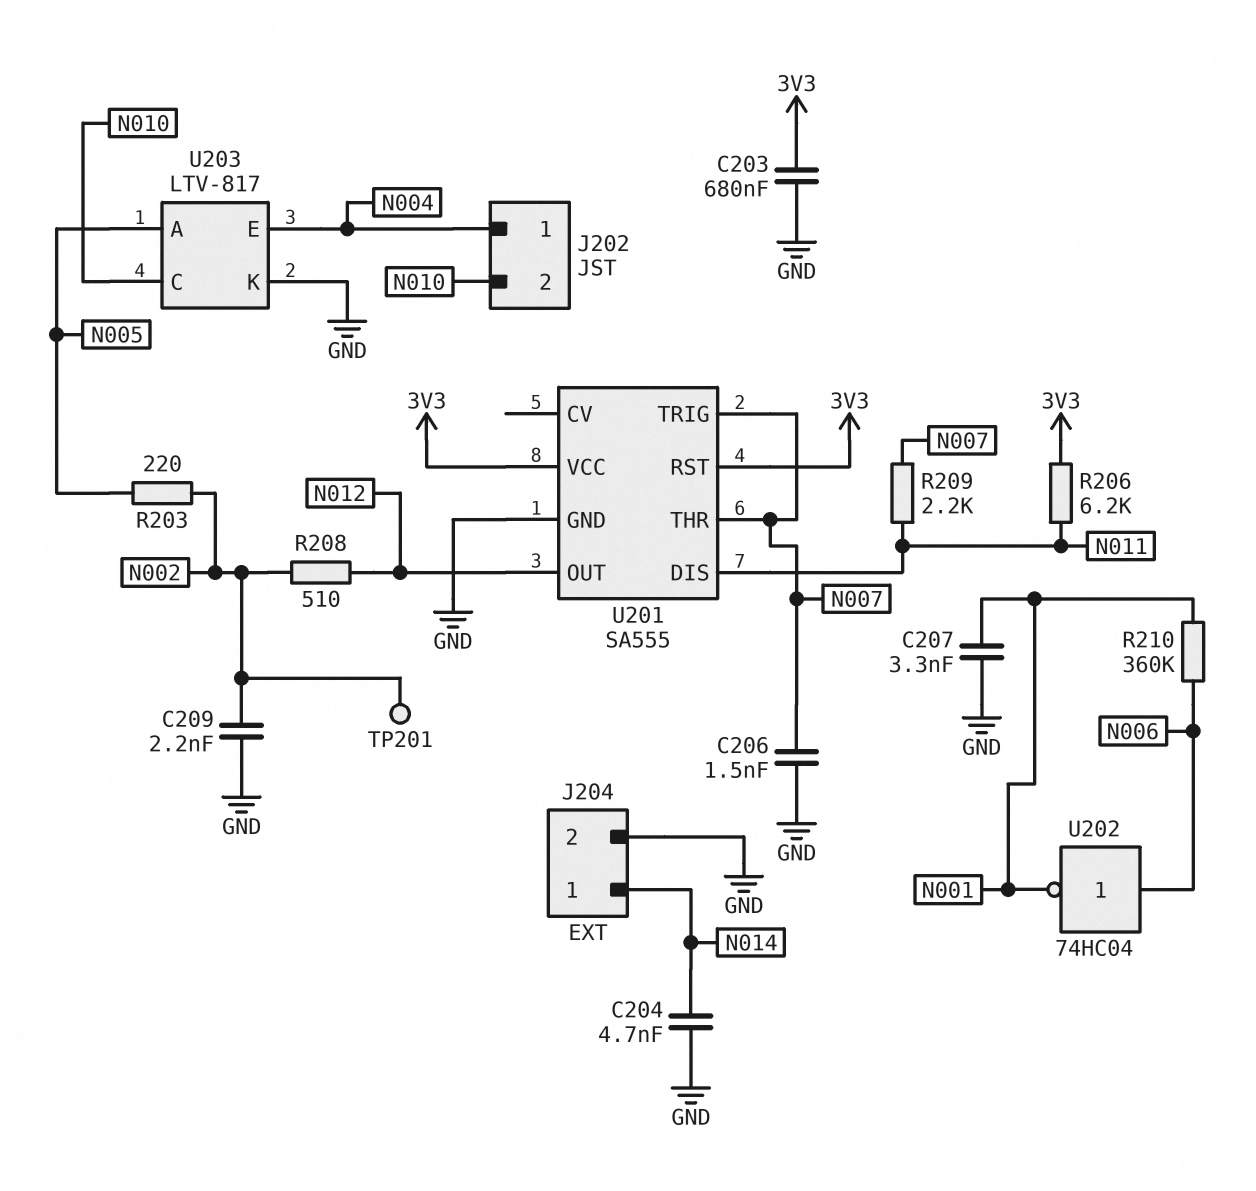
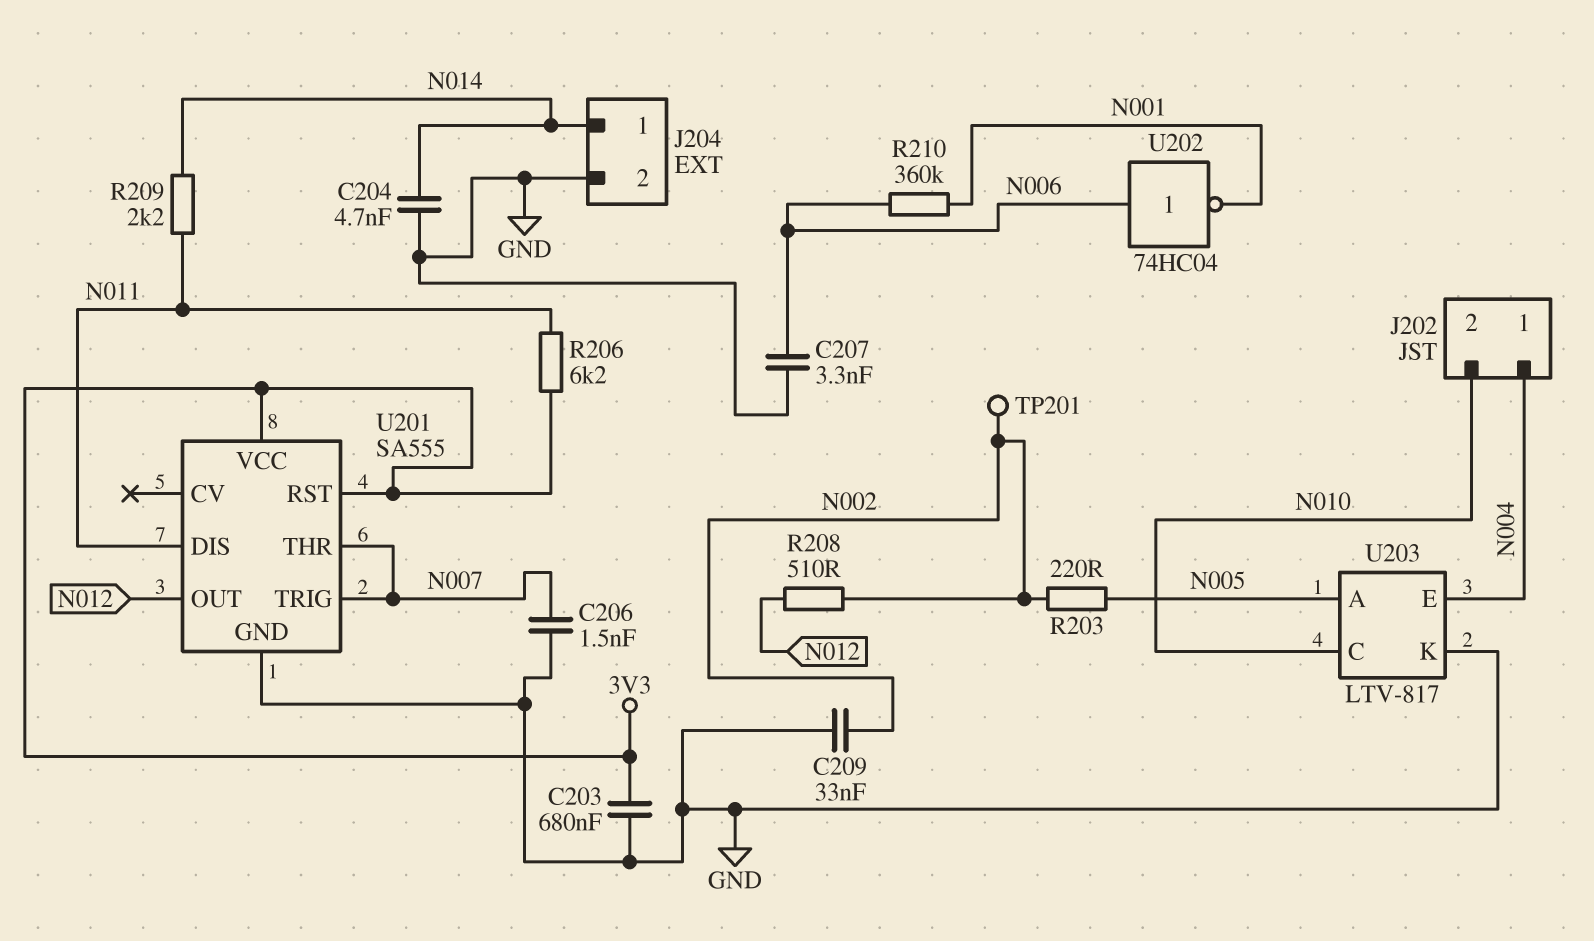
C207: 3.3nF (GND, N001) -> 3.3nF (GND, N006)
C209: 2.2nF (GND, N002) -> 33nF (GND, N002)
R209: 2.2k (N007, N011) -> 2.2k (N011, N014)

